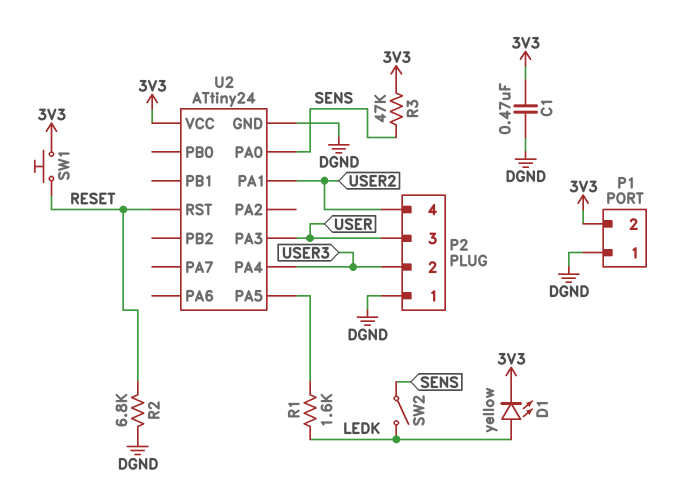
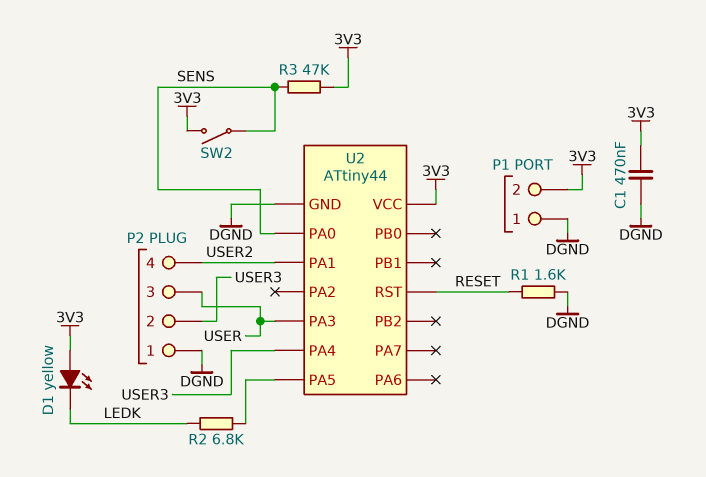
D1: LED yellow (A LEDK, K 3V3) -> LED yellow (A 3V3, K LEDK)
R1: 1.6k (LEDK, U2/PA5) -> 1.6k (DGND, RESET)
R2: 6.8k (DGND, RESET) -> 6.8k (LEDK, U2/PA5)
SW1: button (3V3, RESET) -> none
SW2: switch (LEDK, SENS) -> switch (3V3, SENS)
U2: ATtiny24 -> ATtiny44

